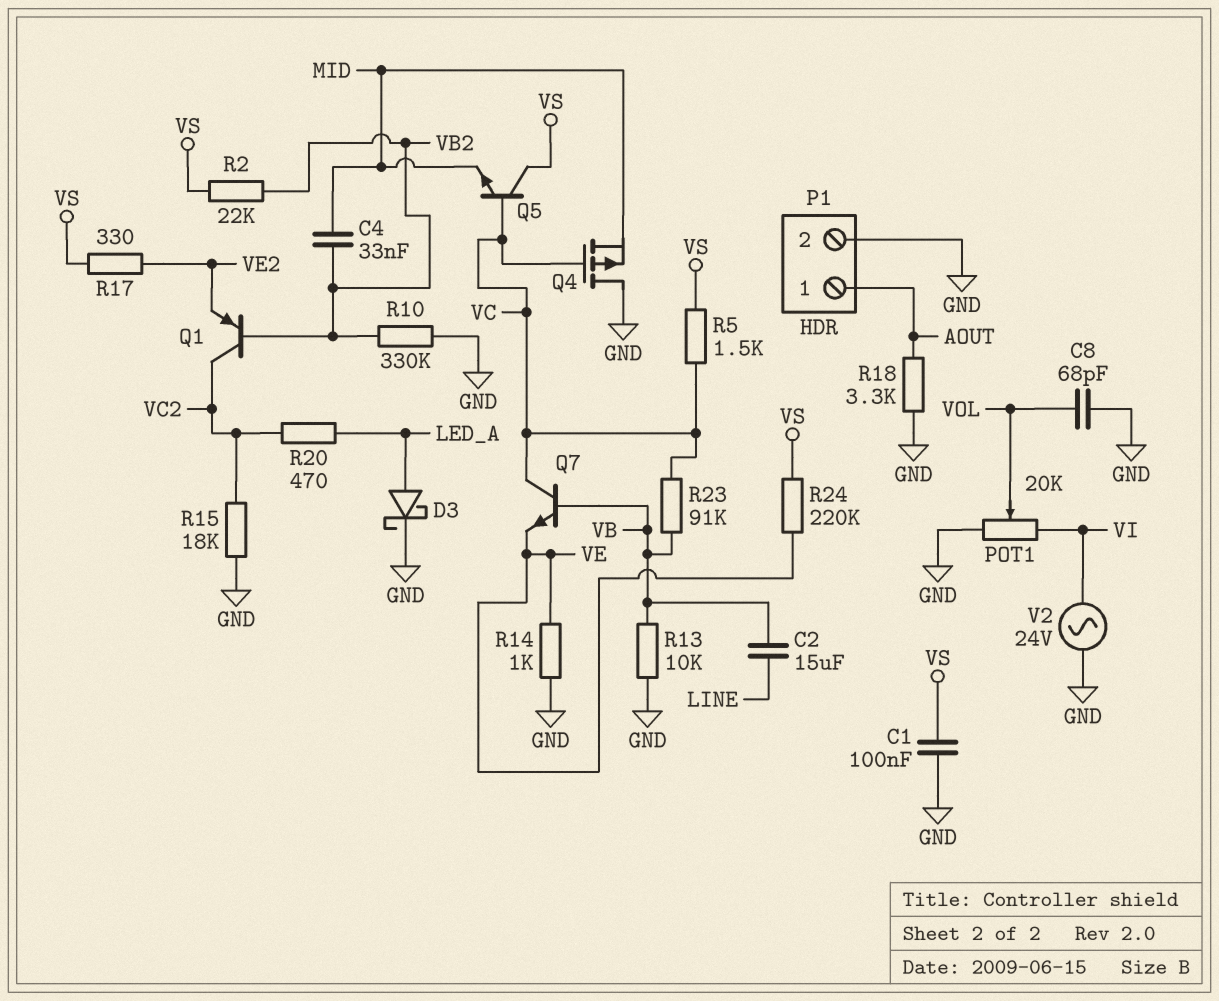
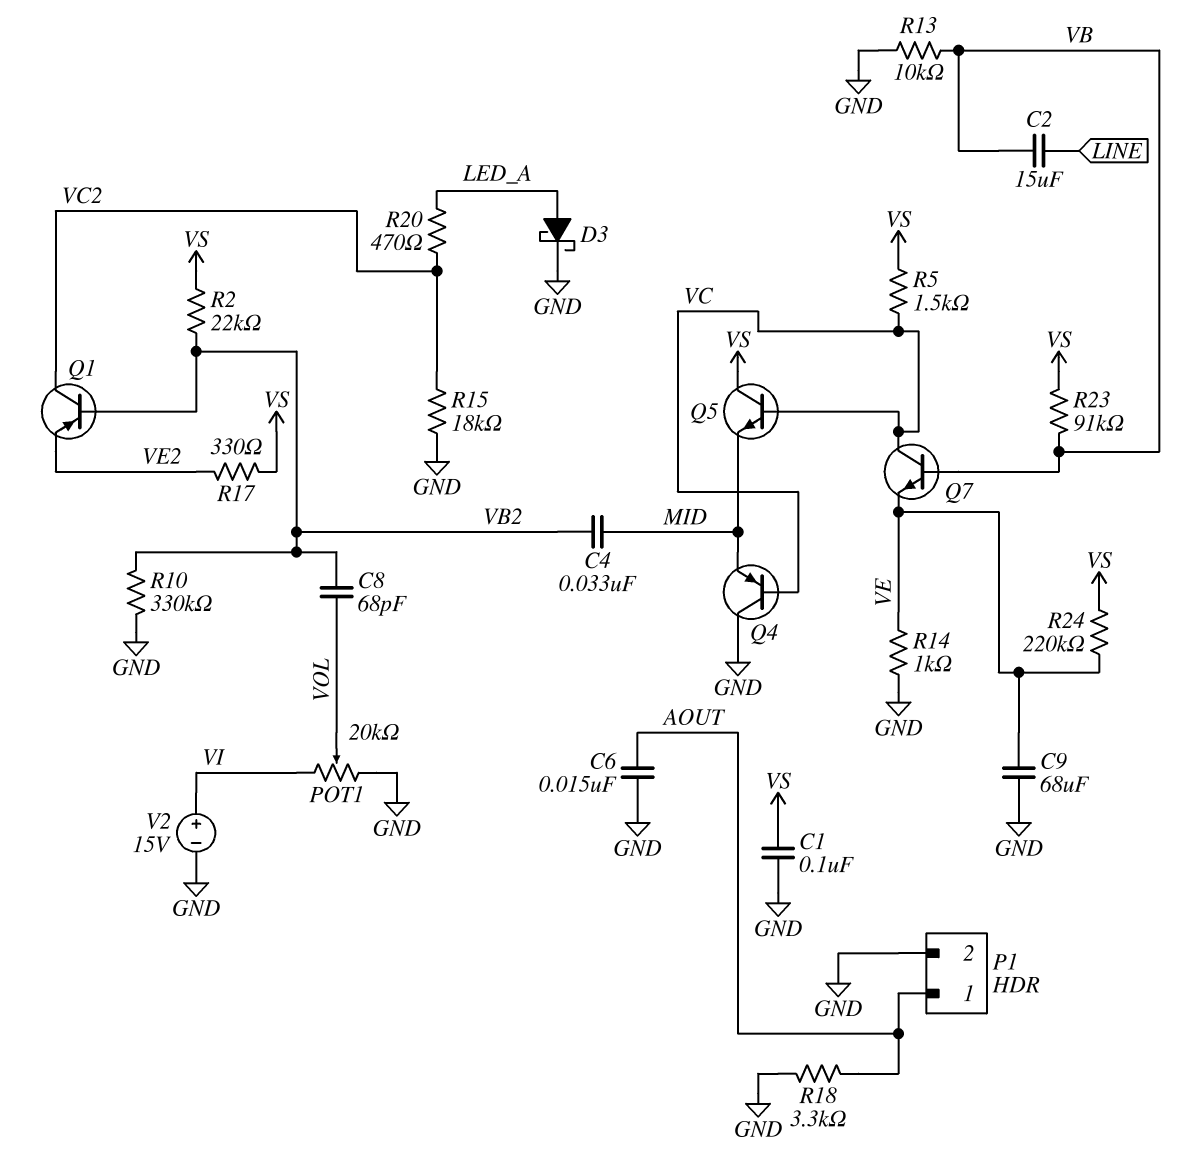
C6: none -> 15nF (AOUT, GND)
C8: 68pF (GND, VOL) -> 68pF (VB2, VOL)
C9: none -> 68uF (GND, VE)
Q4: PMOS (G VC, D GND, S MID) -> PNP (B VC, C GND, E MID)
R23: 91k (VB, VC) -> 91k (VB, VS)
V2: AC 24V (GND, VI) -> 15V (plus VI, minus GND)

